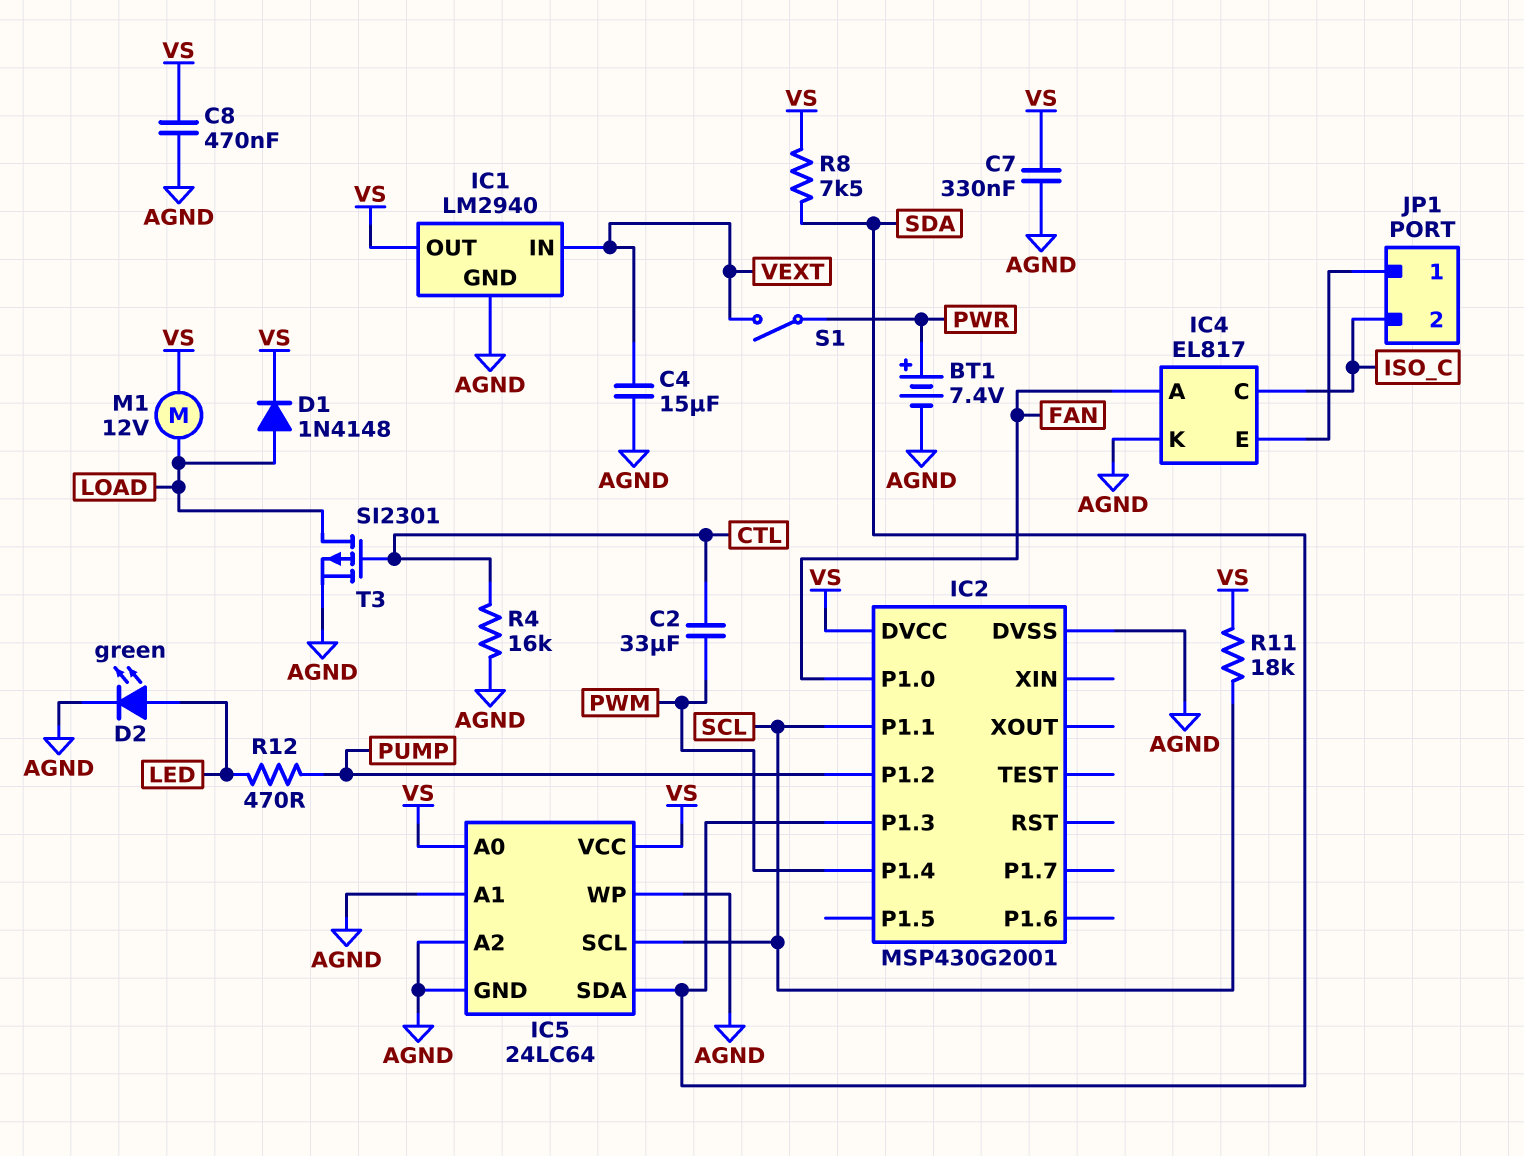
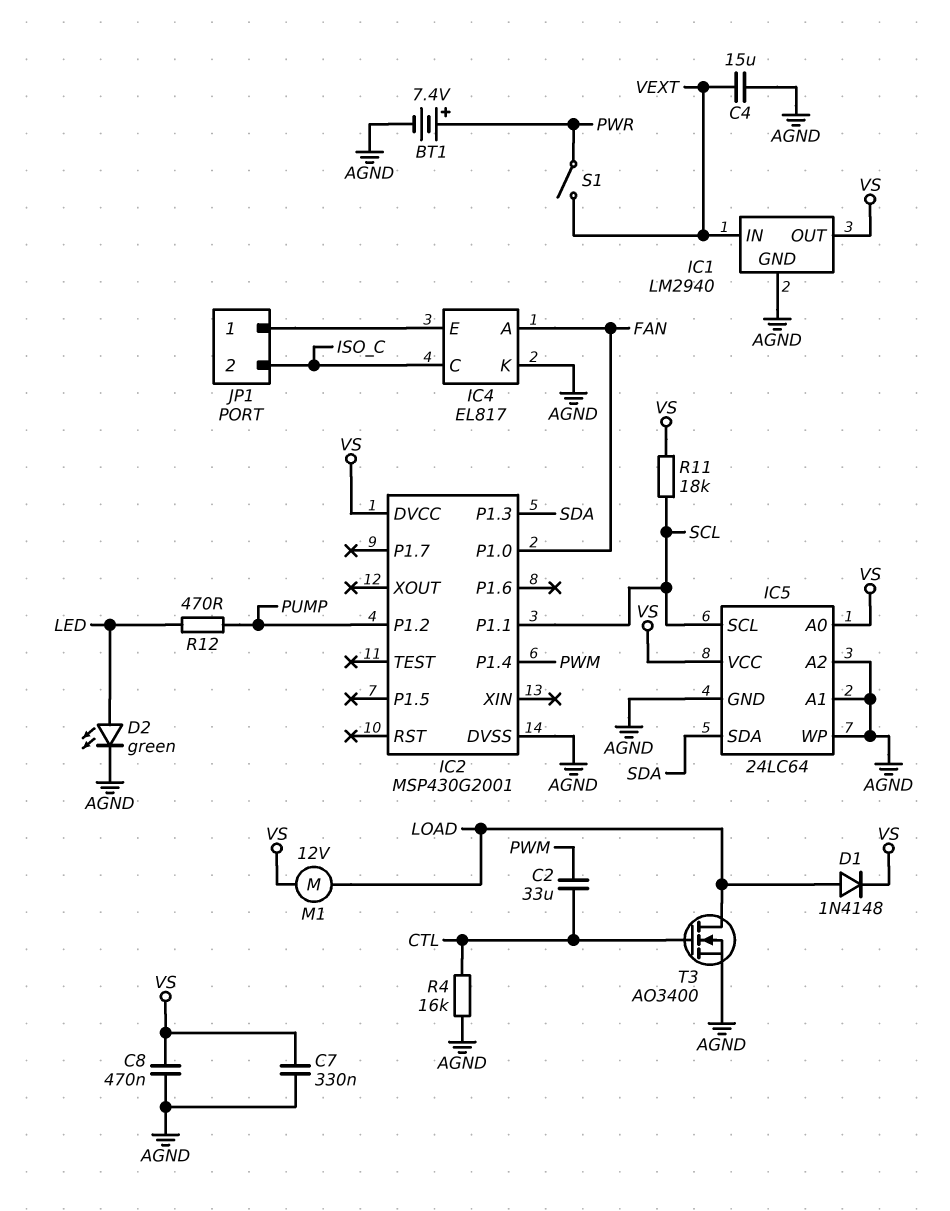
R8: 7.5k (SDA, VS) -> none
T3: PMOS SI2301 (G CTL, D LOAD, S AGND) -> NMOS AO3400 (G CTL, D LOAD, S AGND)

